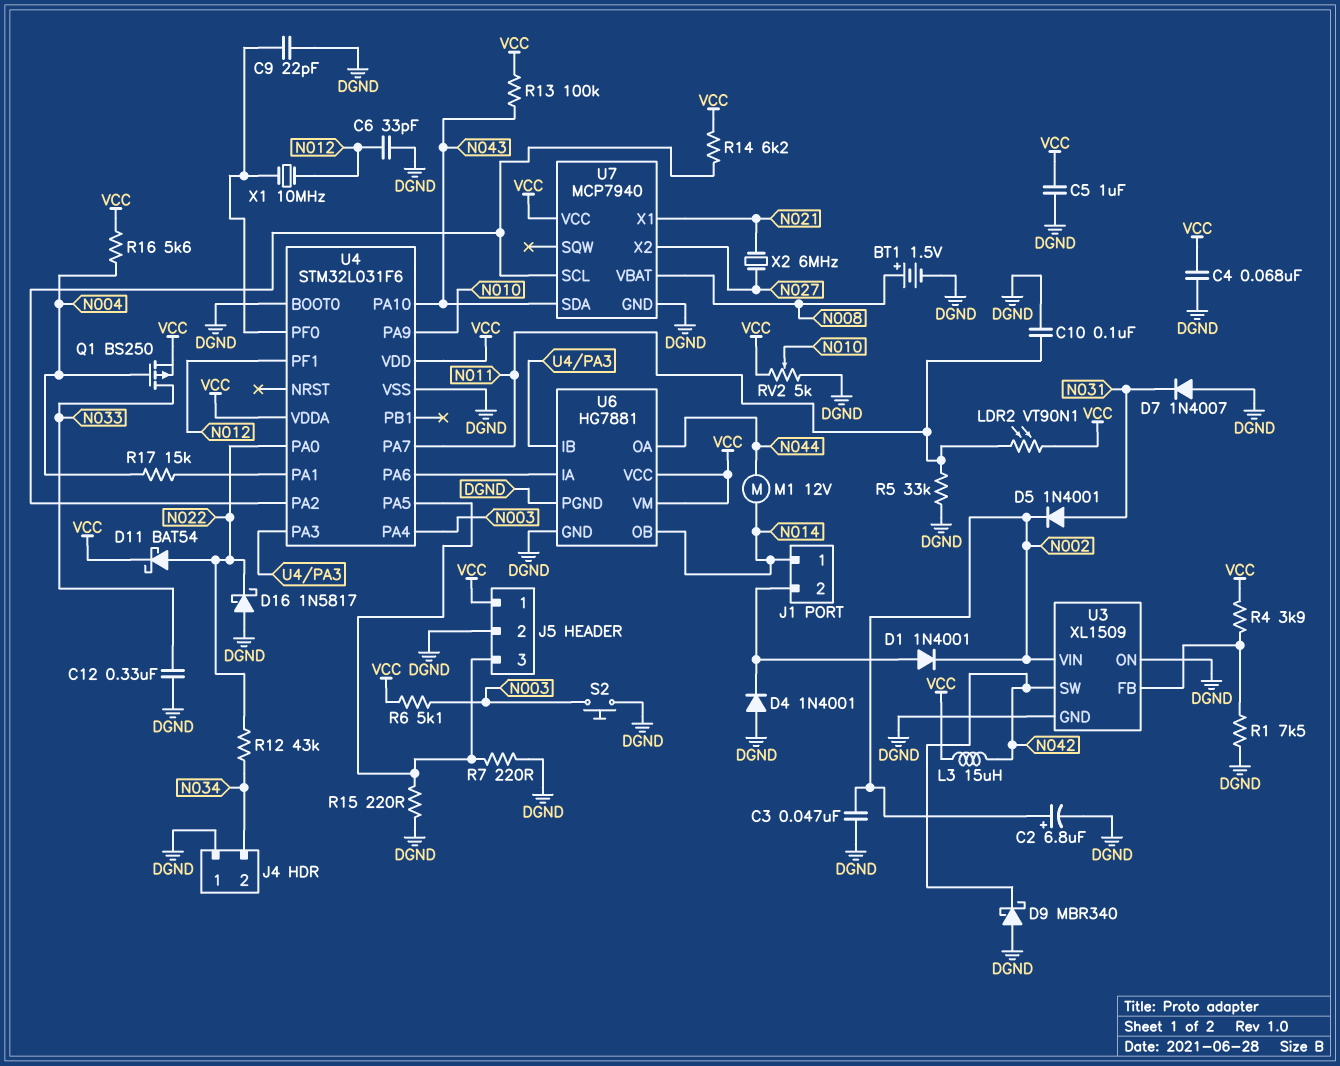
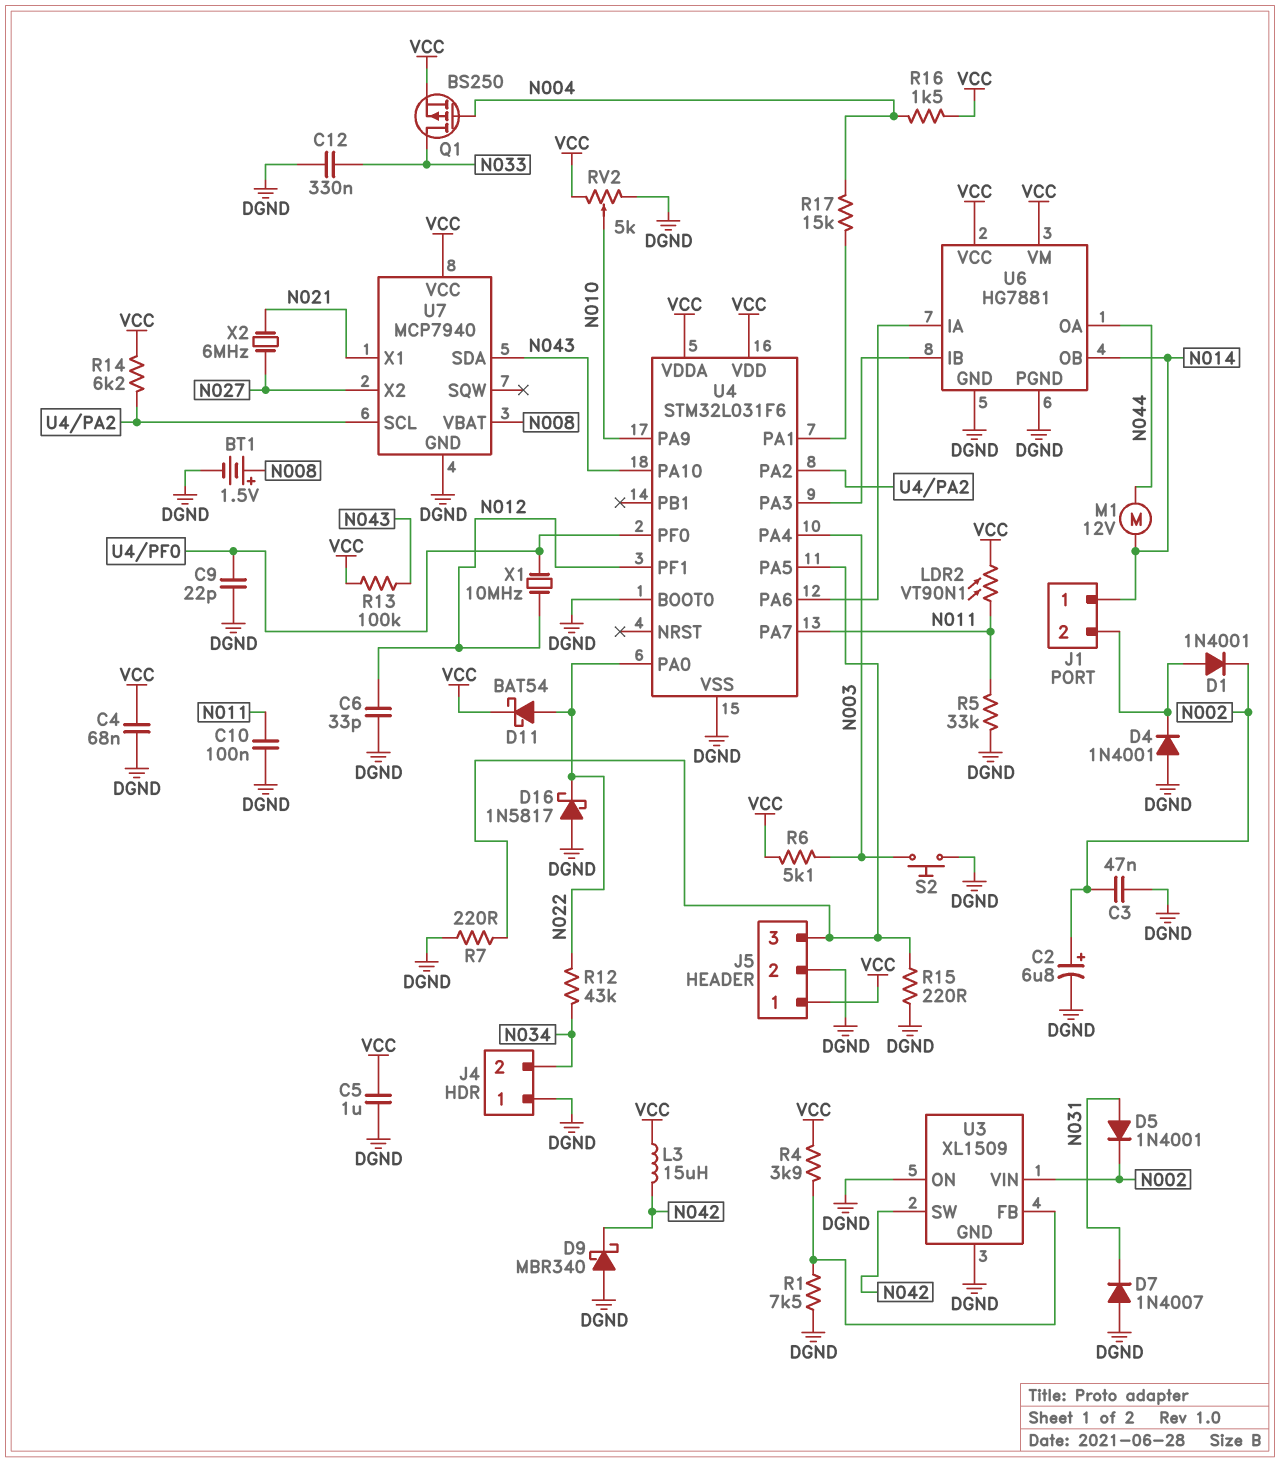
R16: 5.6k (N004, VCC) -> 1.5k (N004, VCC)

